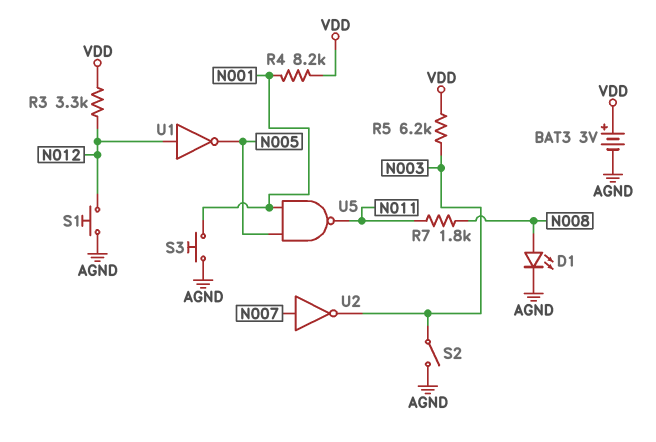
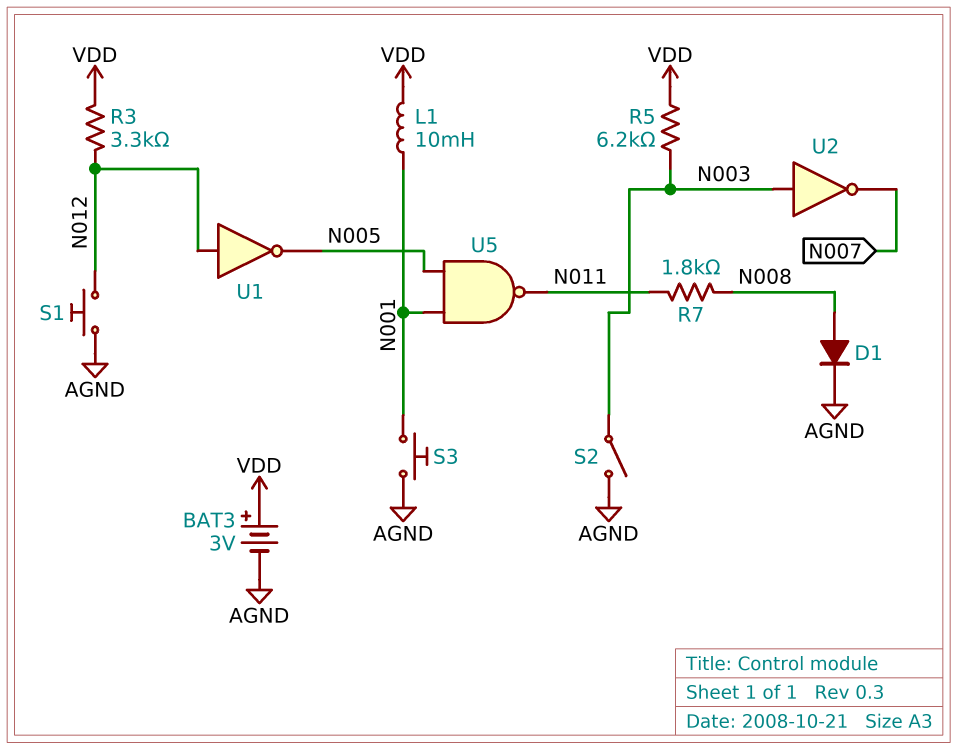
D1: LED (A N008, K AGND) -> diode (A N008, K AGND)
L1: none -> 10mH (N001, VDD)
R4: 8.2k (N001, VDD) -> none
U2: NOT (in N007, out N003) -> NOT (in N003, out N007)

